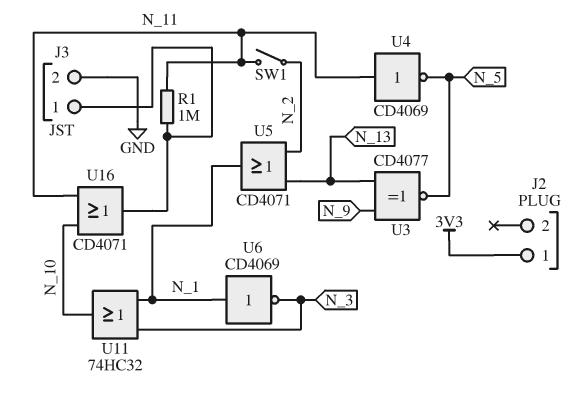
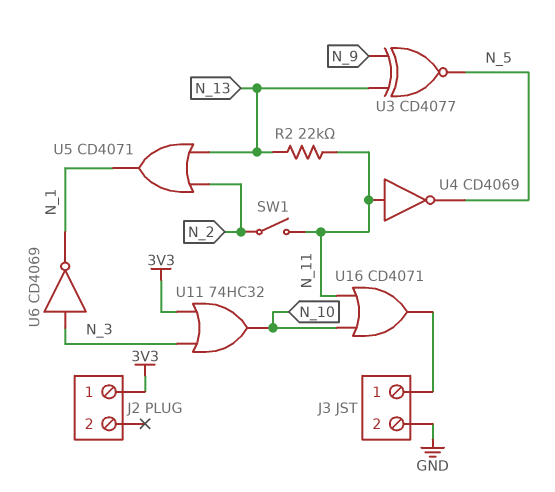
R1: 1M (J3/1, N_11) -> none
R2: none -> 22k (N_11, N_13)
U6: NOT CD4069 (in N_1, out N_3) -> NOT CD4069 (in N_3, out N_1)
U11: OR 74HC32 (in N_1, in N_3, out N_10) -> OR 74HC32 (in 3V3, in N_3, out N_10)

